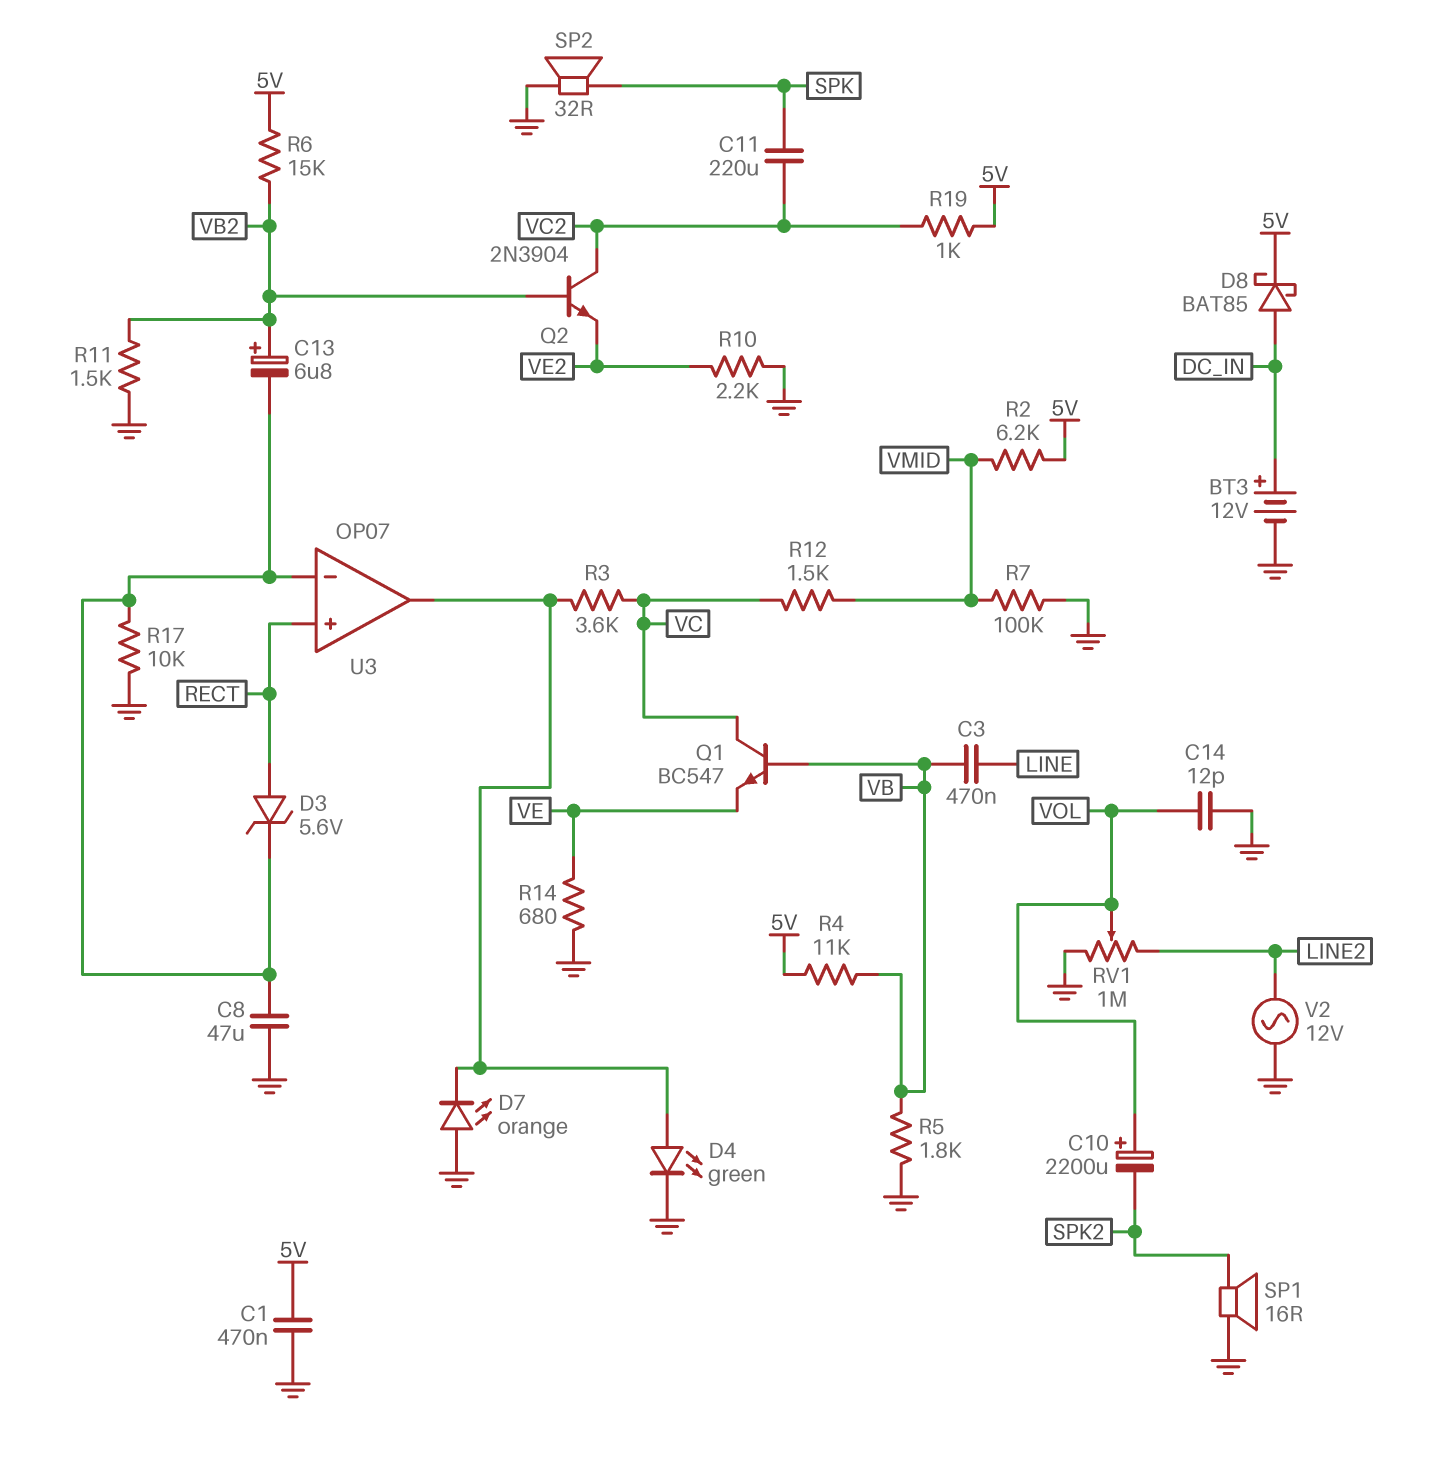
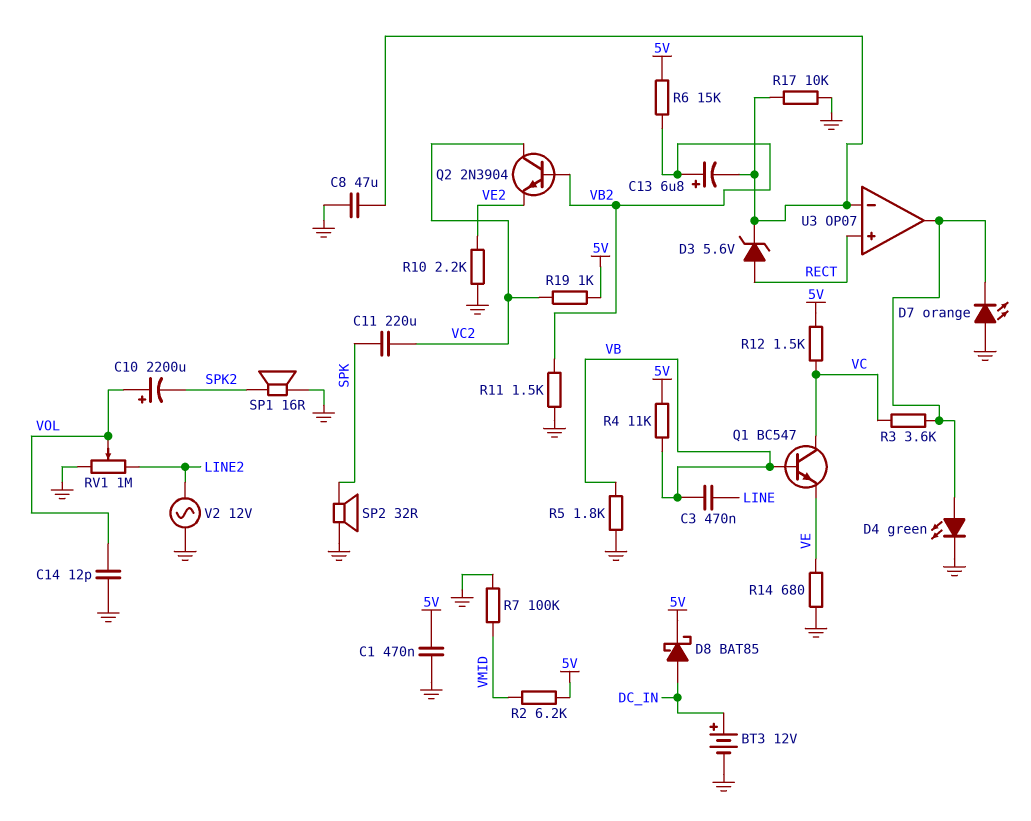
R12: 1.5k (VC, VMID) -> 1.5k (5V, VC)

